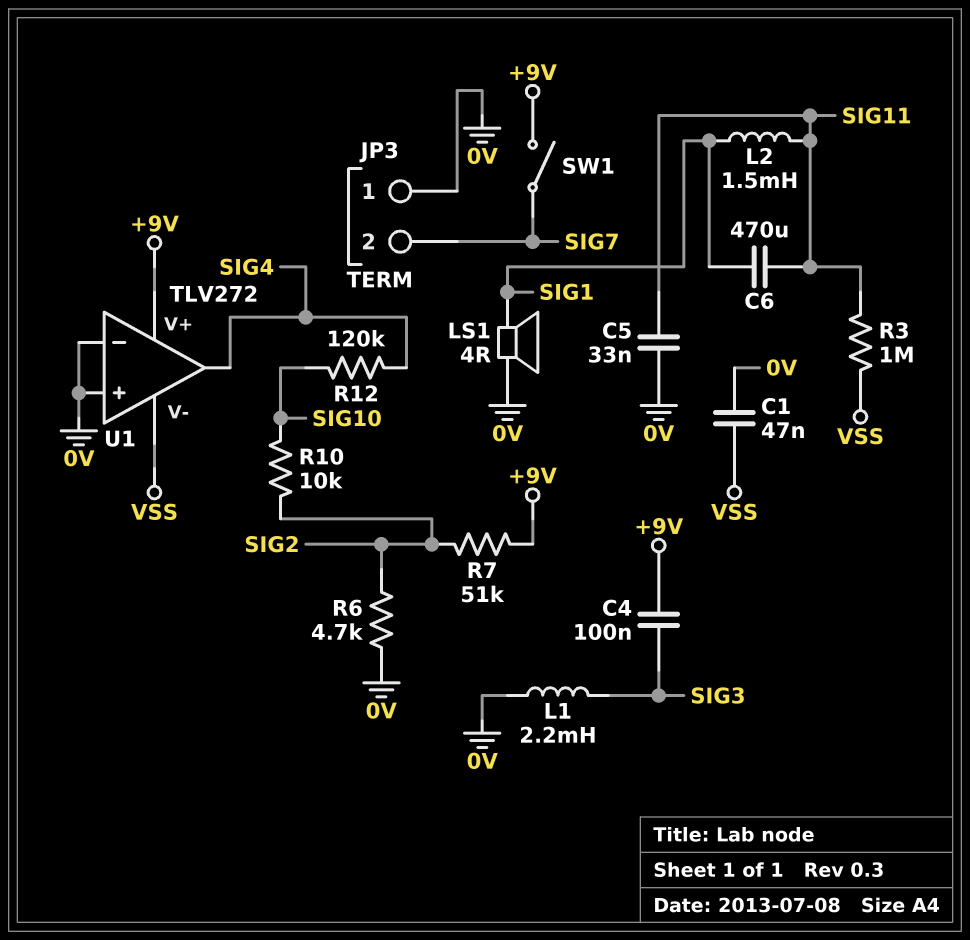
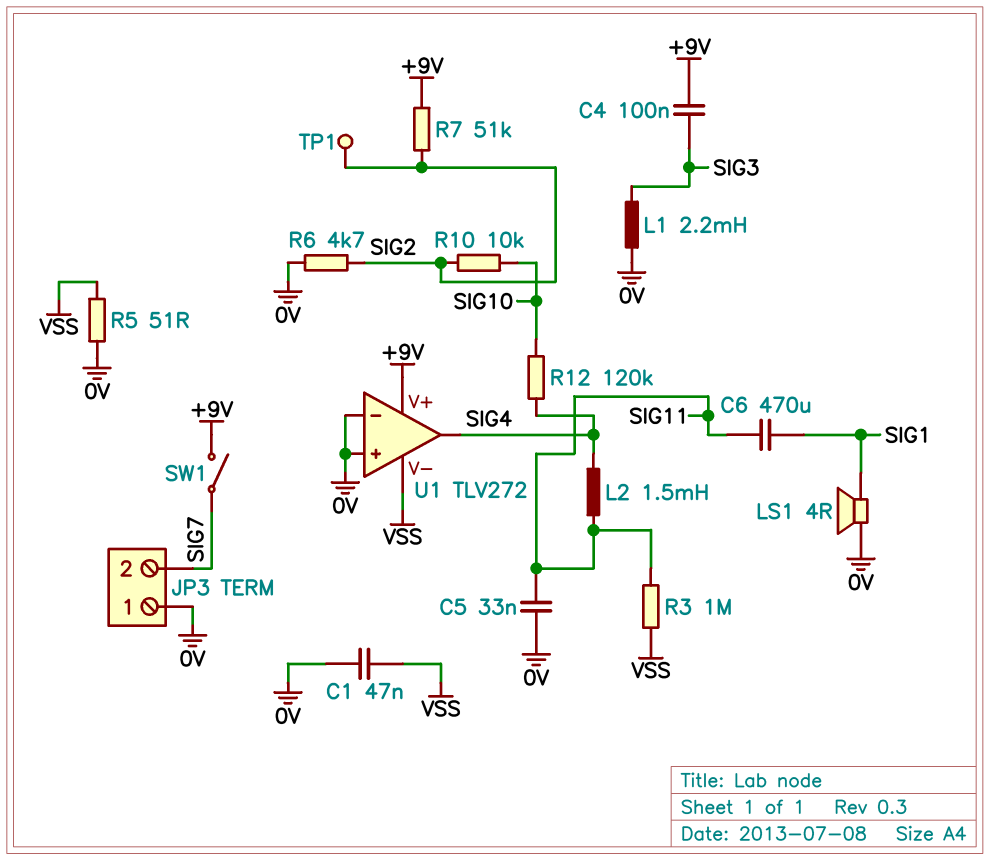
L2: 1.5mH (SIG1, SIG11) -> 1.5mH (SIG4, SIG11)
R5: none -> 51 (0V, VSS)
TP1: none -> test point (SIG2)

